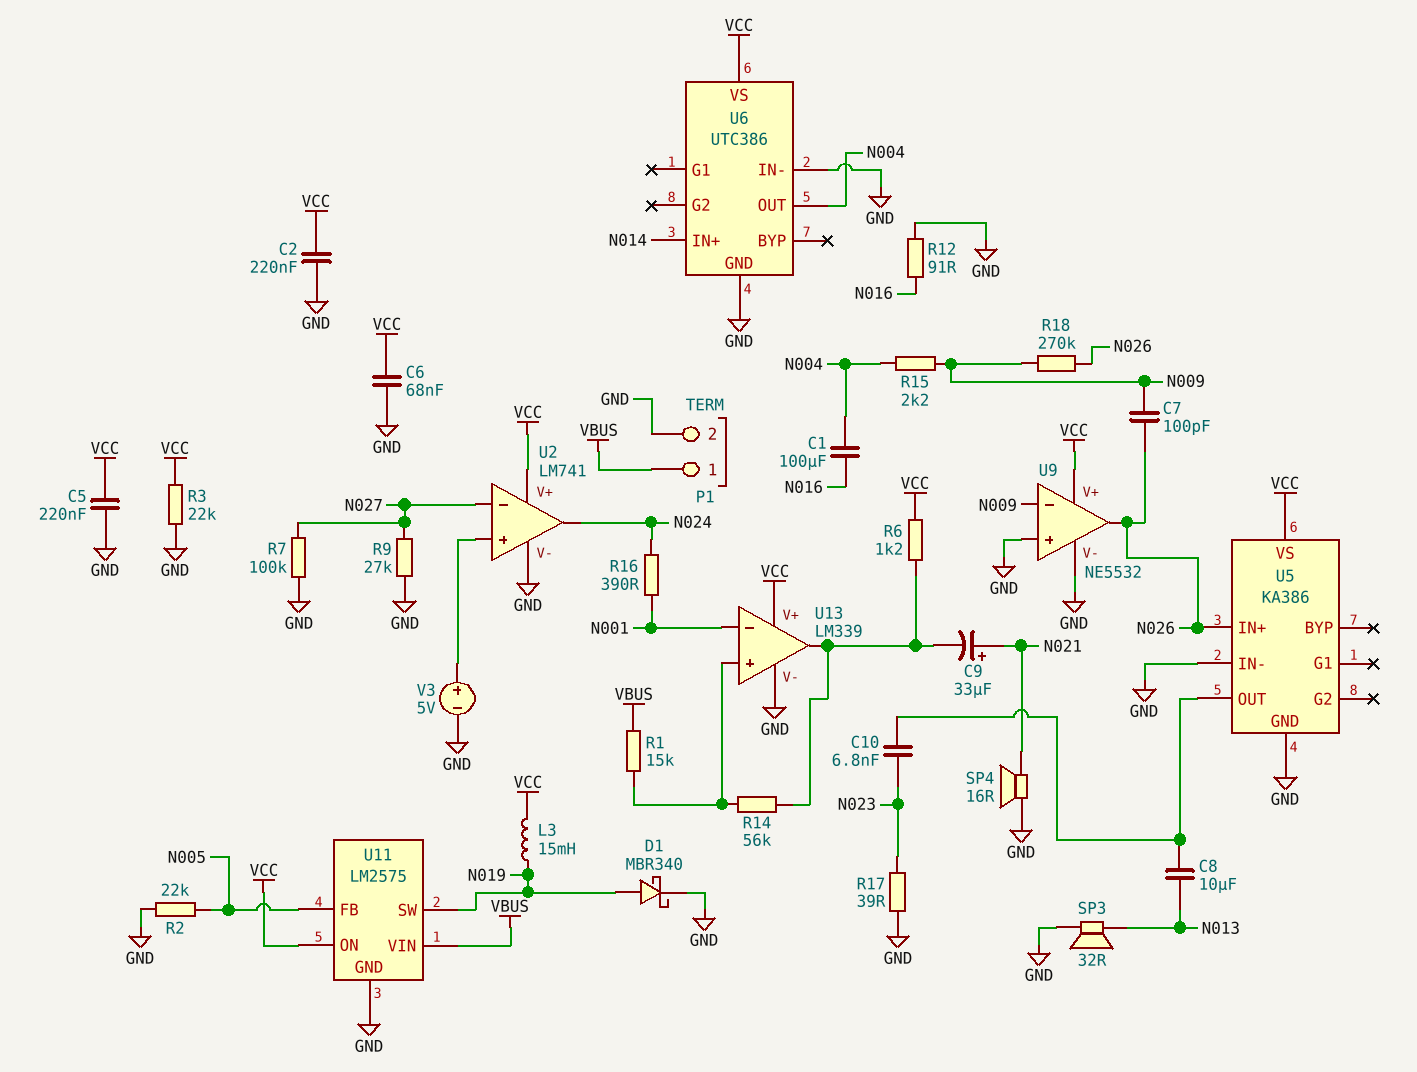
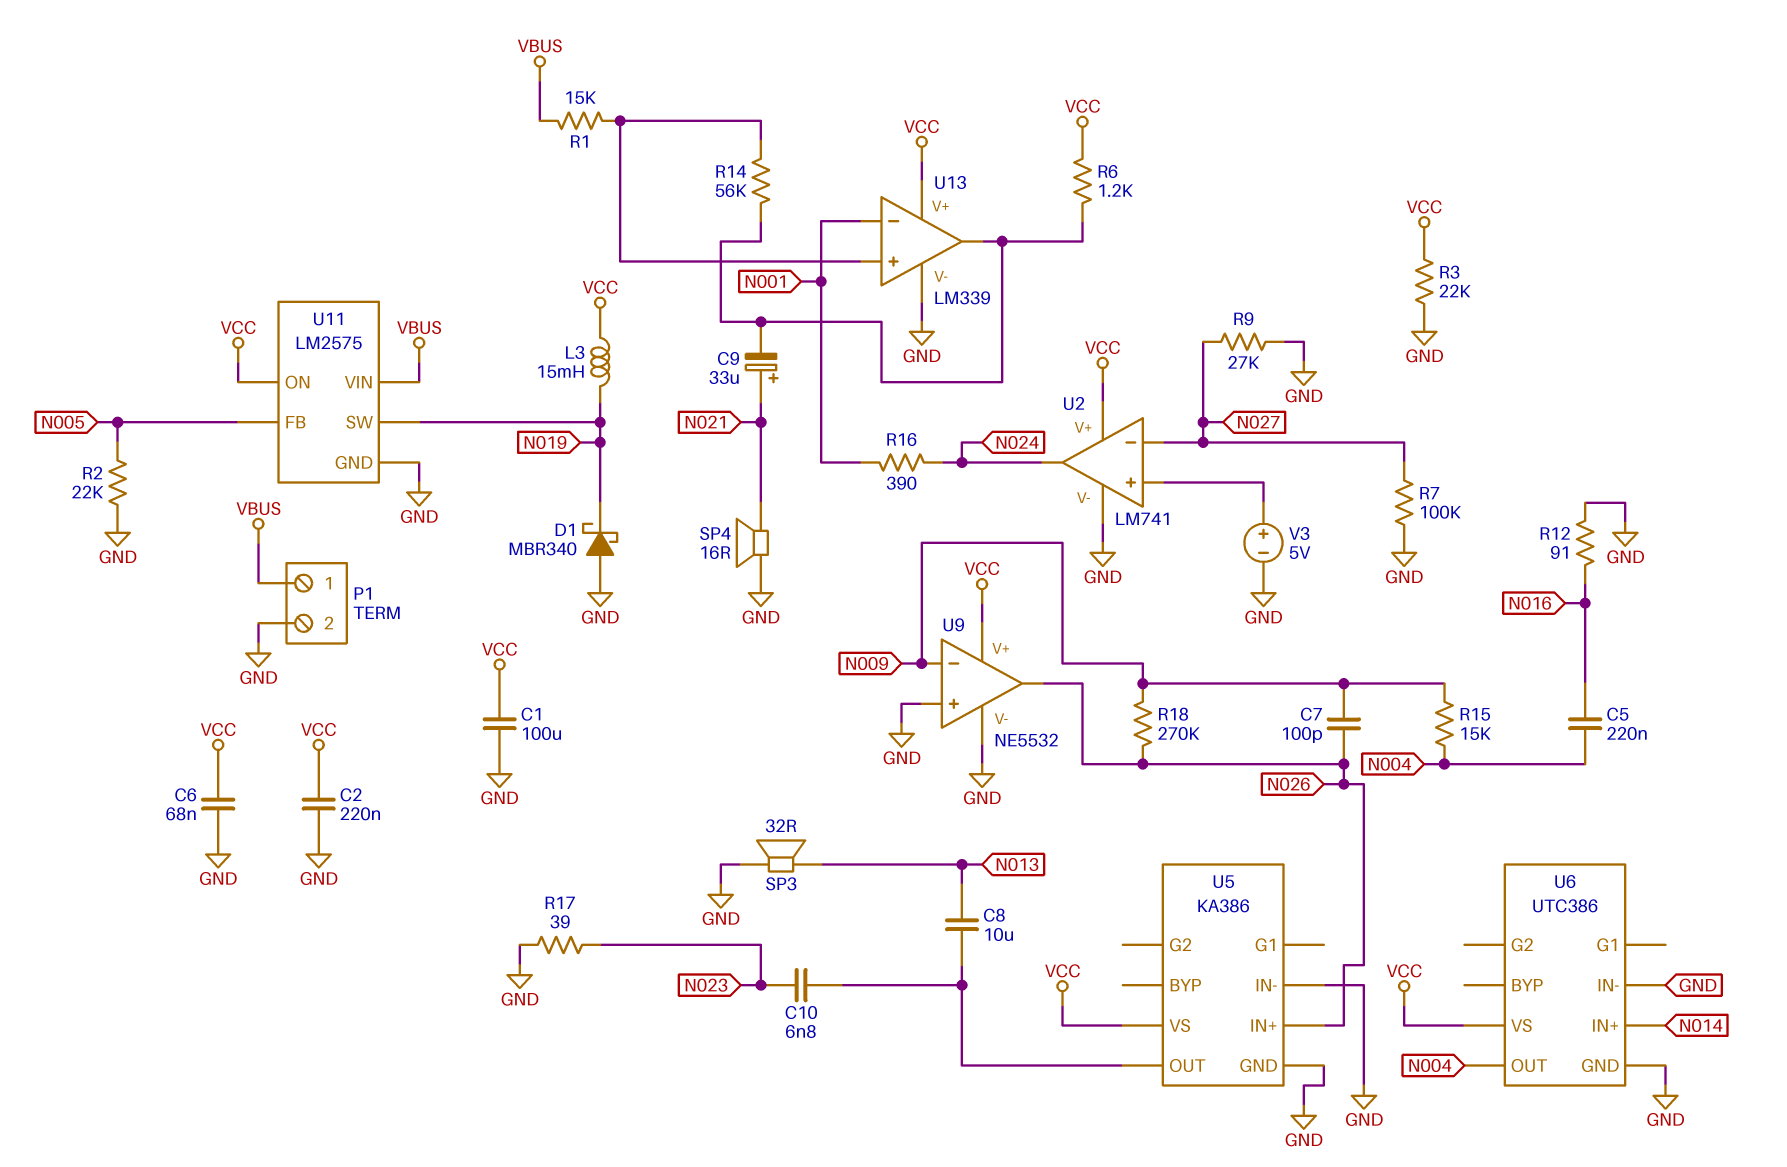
C1: 100uF (N004, N016) -> 100uF (GND, VCC)
C5: 220nF (GND, VCC) -> 220nF (N004, N016)
D1: schottky MBR340 (A N019, K GND) -> schottky MBR340 (A GND, K N019)
R15: 2.2k (N004, N009) -> 15k (N004, N009)

